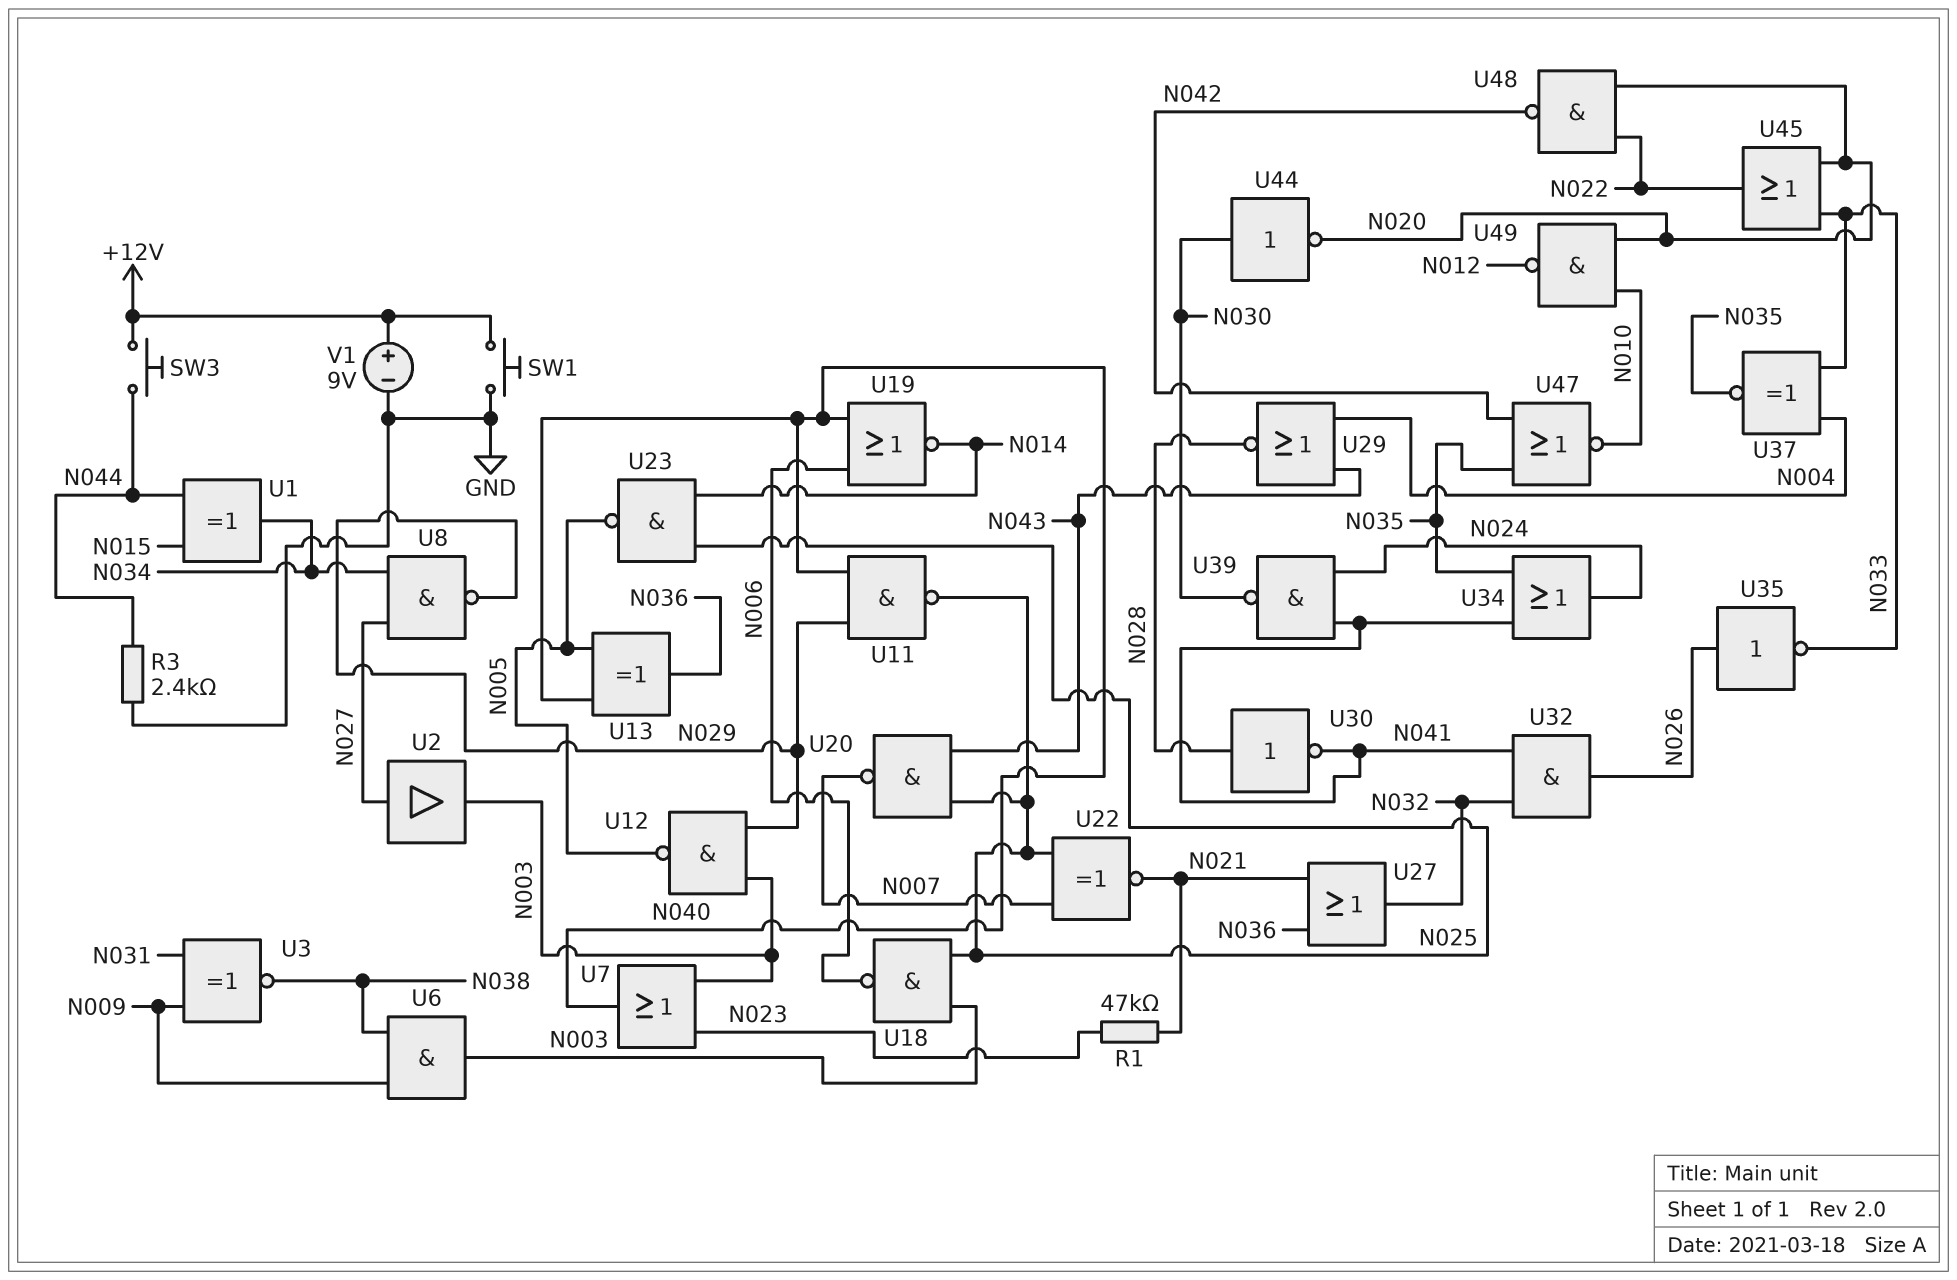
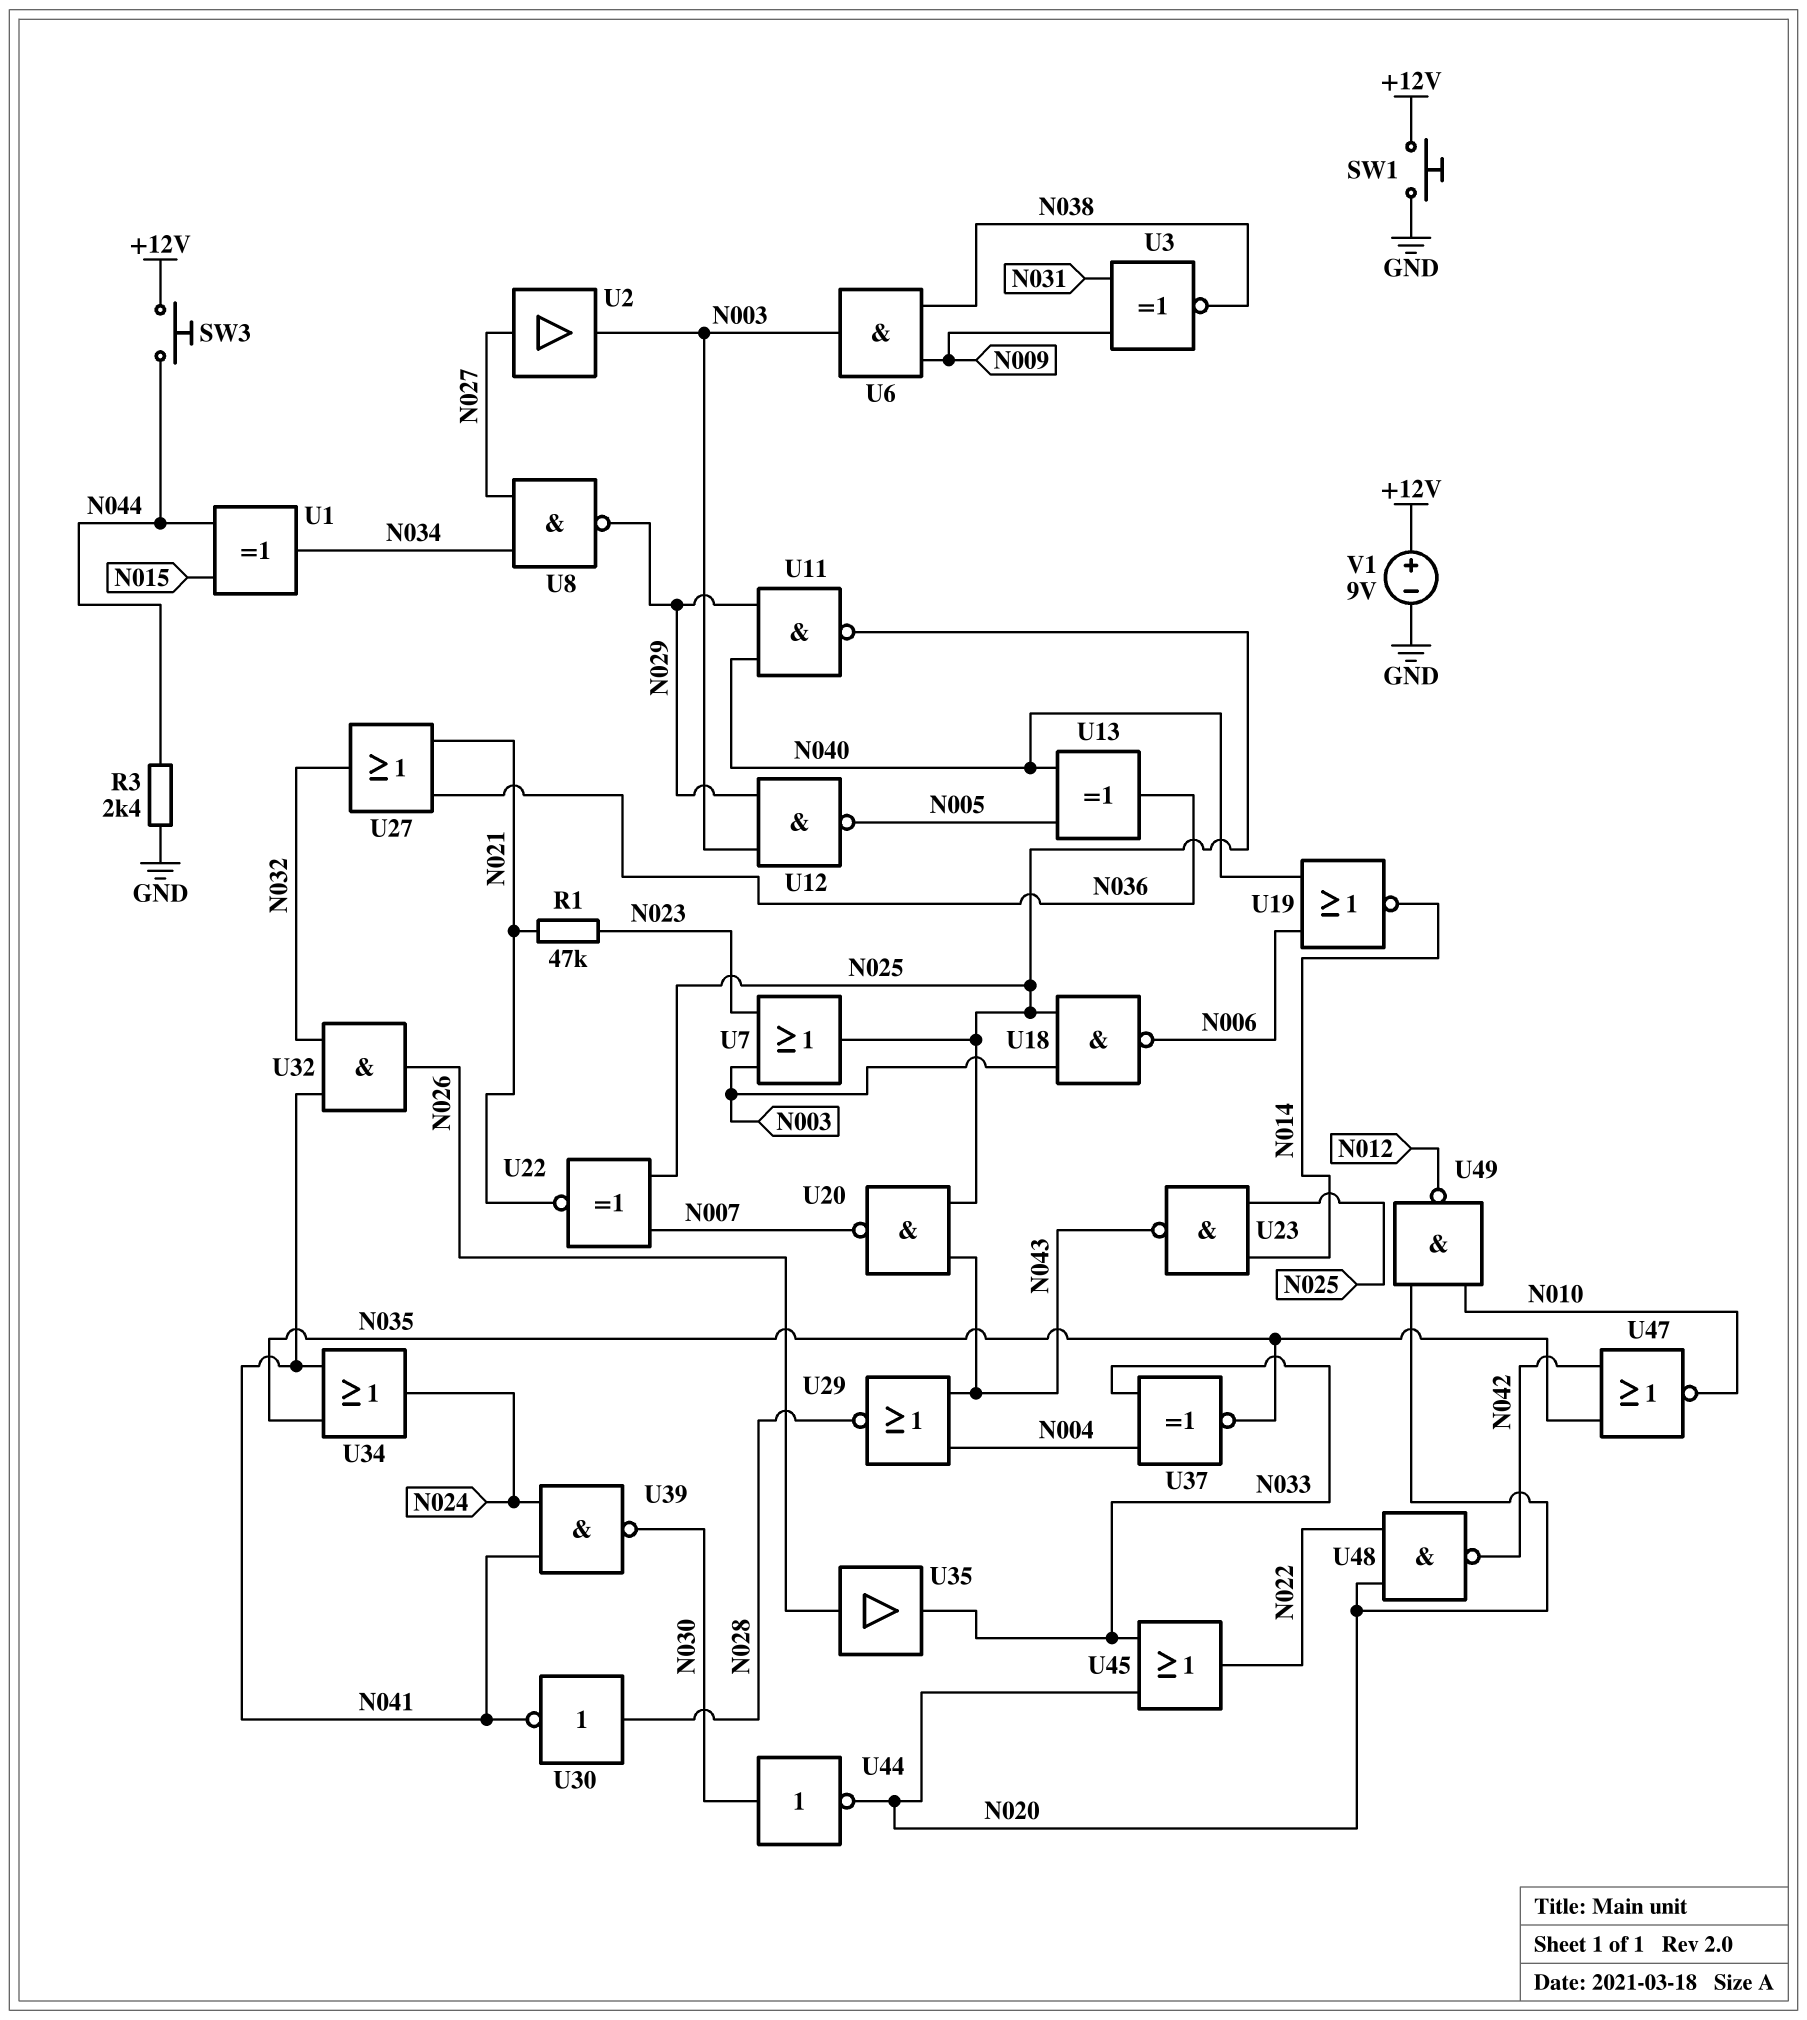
U7: OR (in N003, in N023, out N040) -> OR (in N003, in N023, out N025)
U23: NAND (in N014, in N025, out N005) -> NAND (in N014, in N025, out N043)
U35: NOT (in N026, out N033) -> buffer (in N026, out N033)

